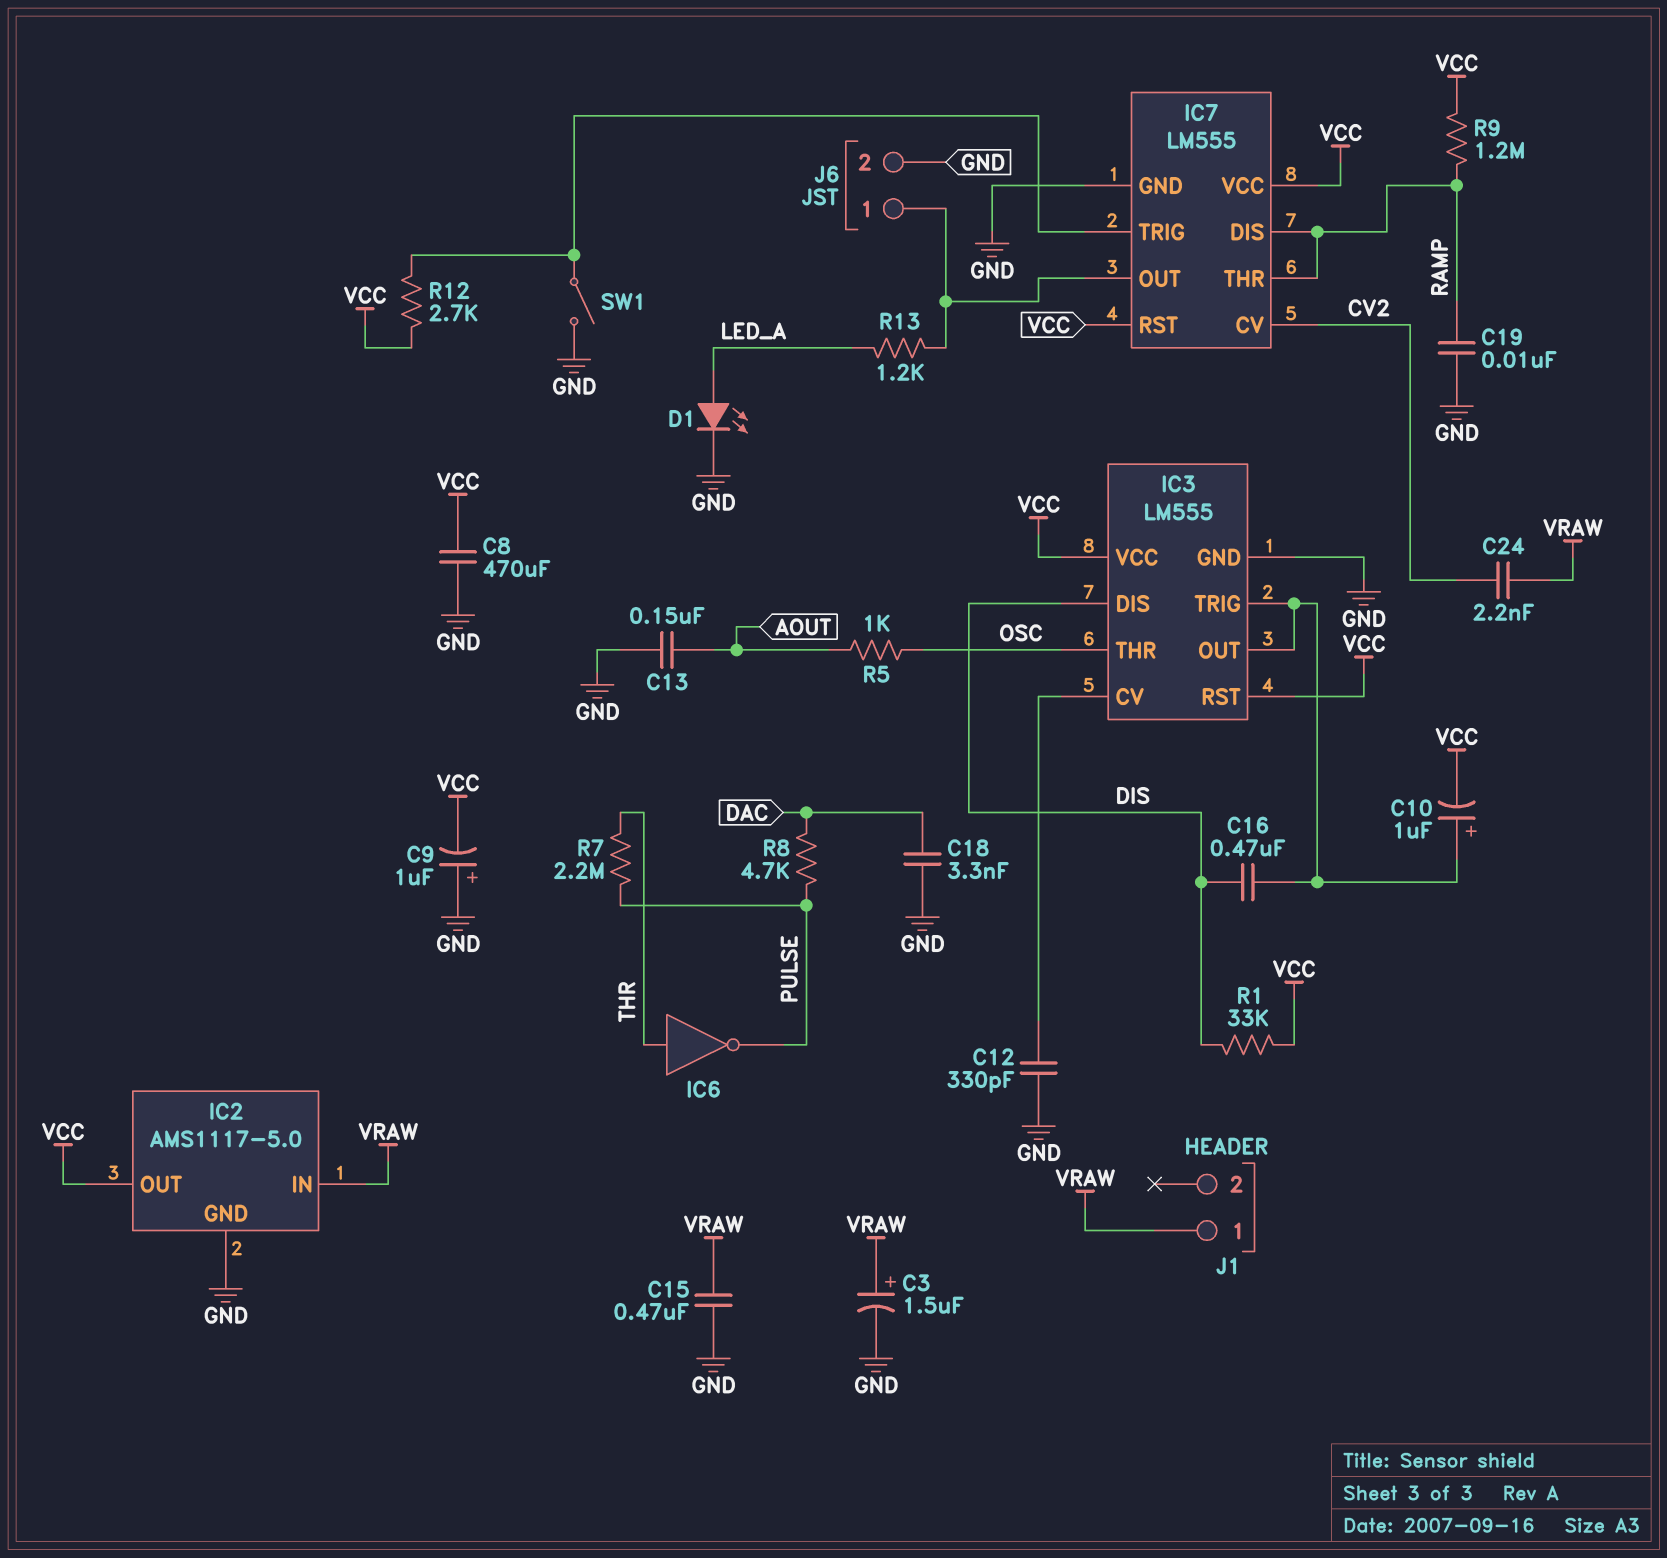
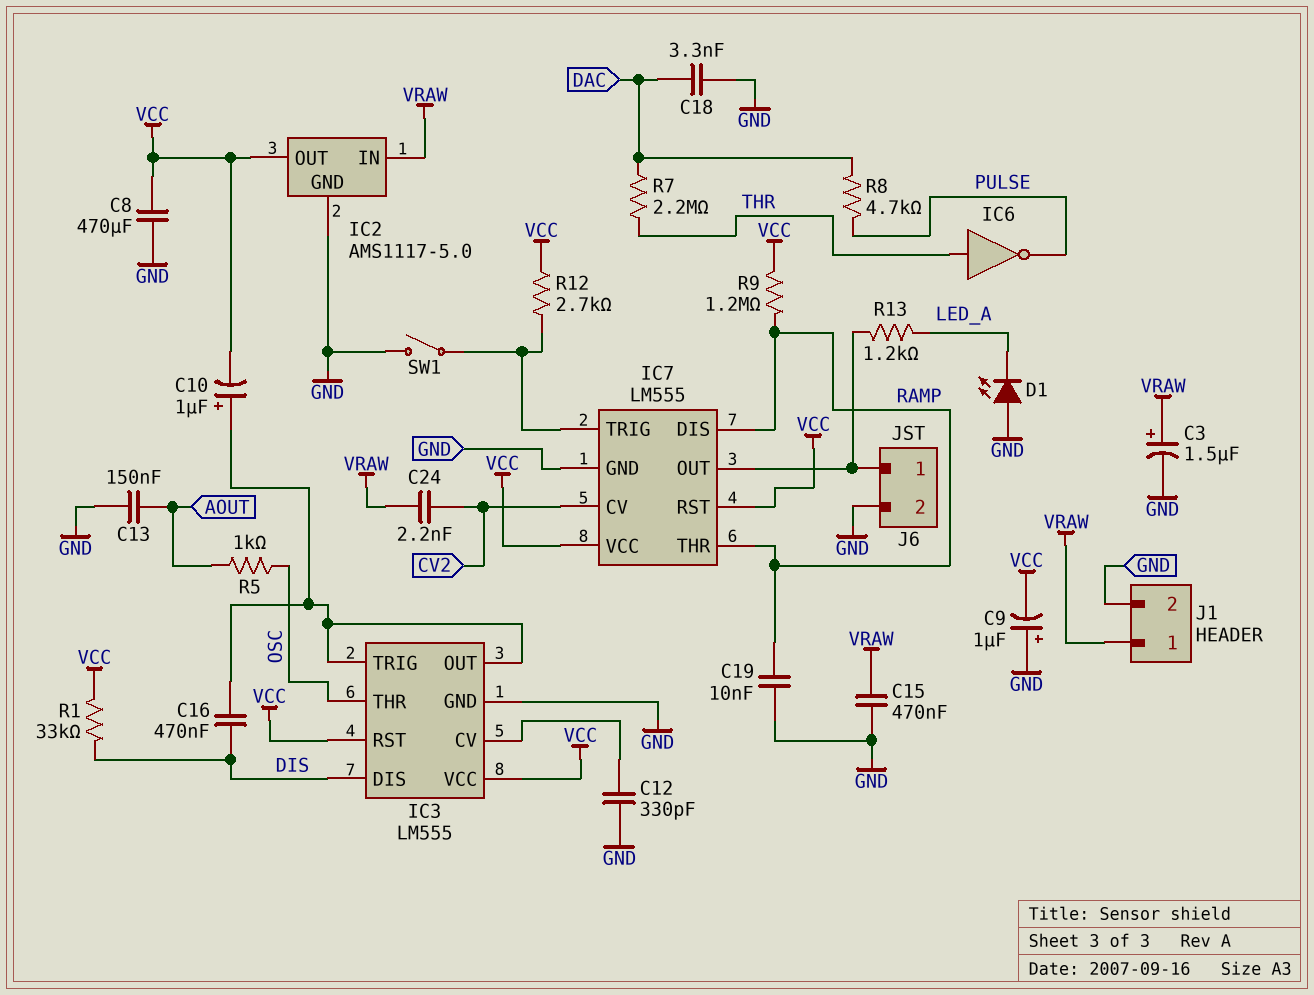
D1: LED (A LED_A, K GND) -> LED (A GND, K LED_A)
J1 pin 2: none -> GND
R7: 2.2M (PULSE, THR) -> 2.2M (DAC, THR)

